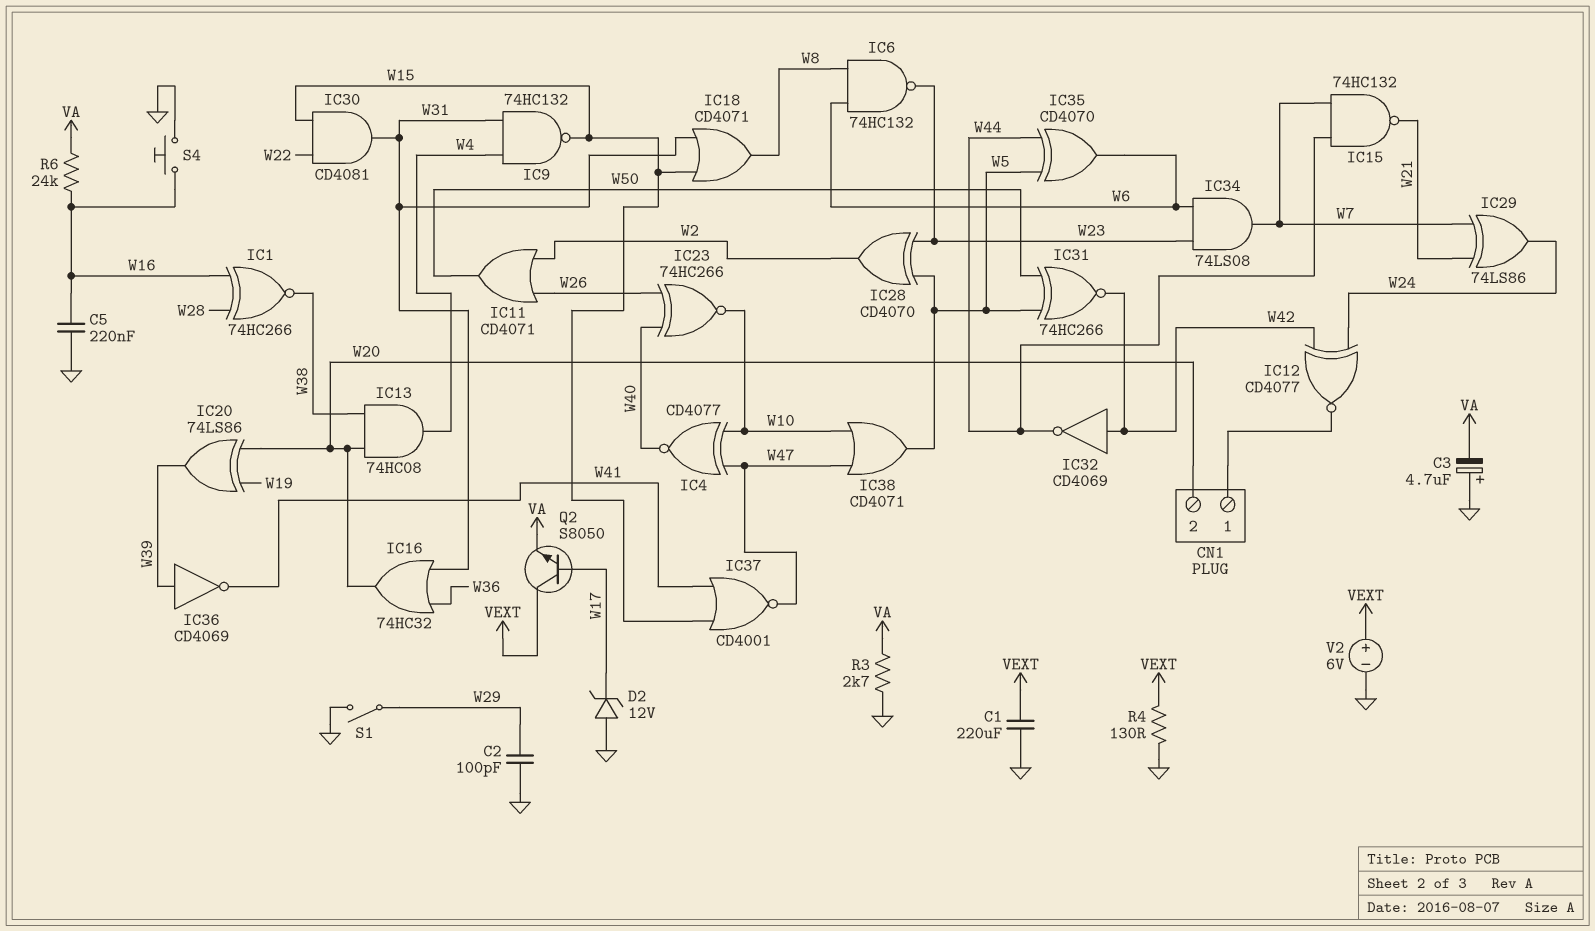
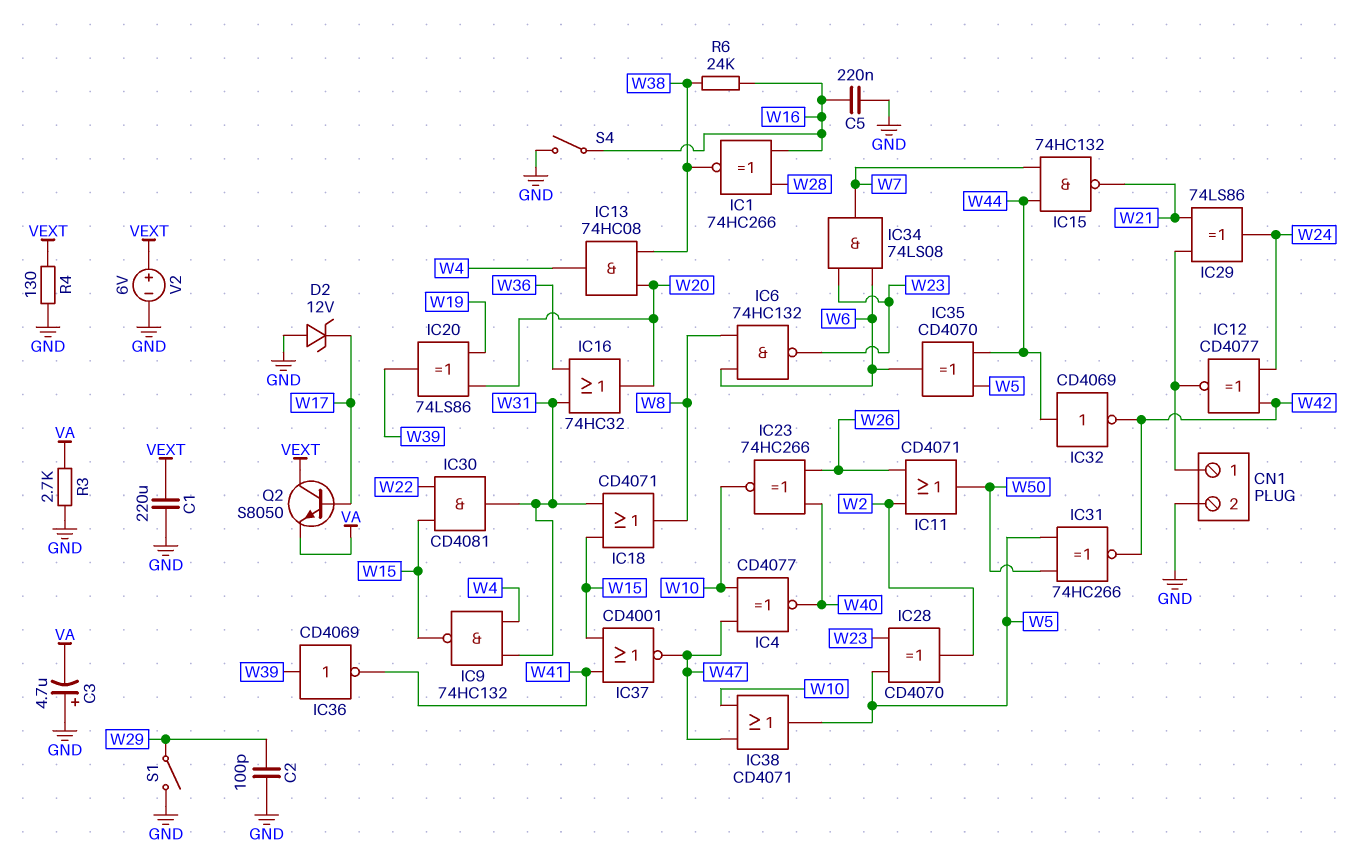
CN1 pin 2: W20 -> GND
IC29: XOR 74LS86 (in W7, in W21, out W24) -> XOR 74LS86 (in CN1/1, in W21, out W24)
IC32: NOT CD4069 (in W42, out W44) -> NOT CD4069 (in W44, out W42)
R6: 24k (VA, W16) -> 24k (W16, W38)
S4: button (GND, W16) -> switch (GND, W16)

